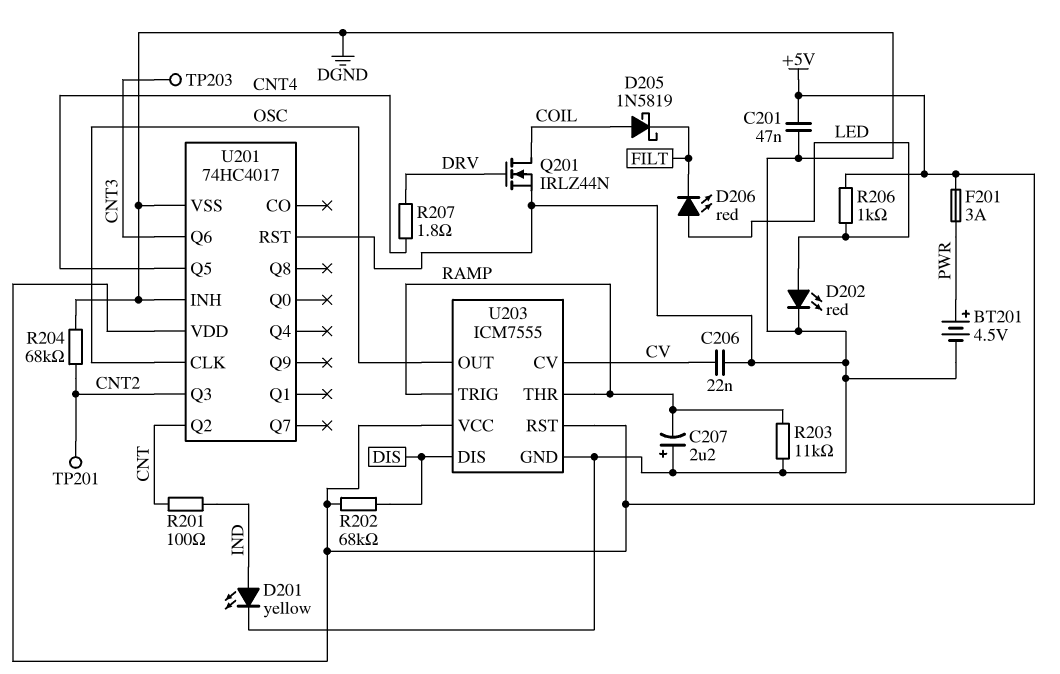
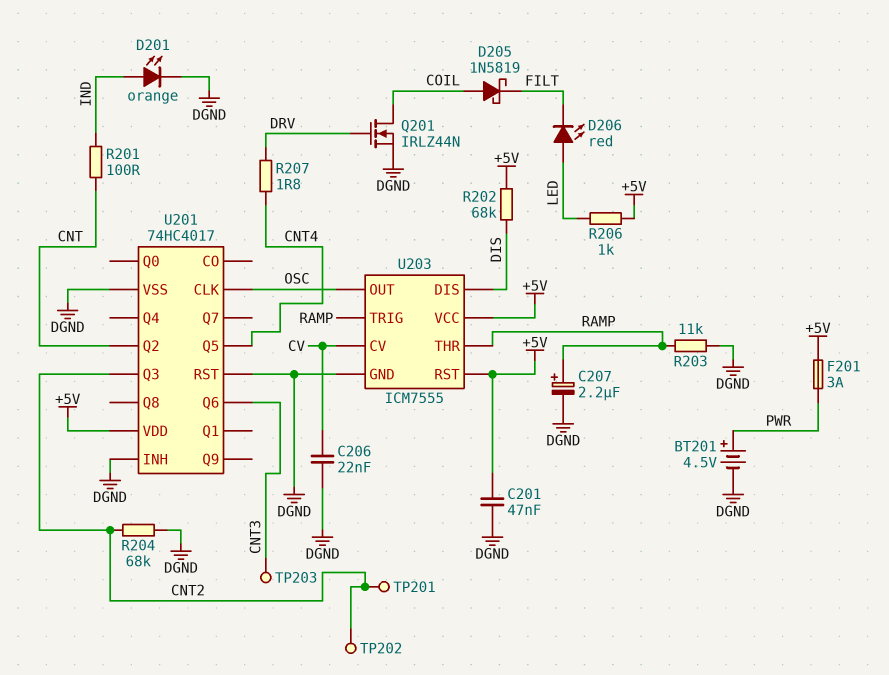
C207: 2.2uF (plus DGND, minus RAMP) -> 2.2uF (plus RAMP, minus DGND)
D201: LED yellow (A IND, K DGND) -> LED orange (A IND, K DGND)
D202: LED red (A LED, K DGND) -> none
TP202: none -> test point (CNT2)

